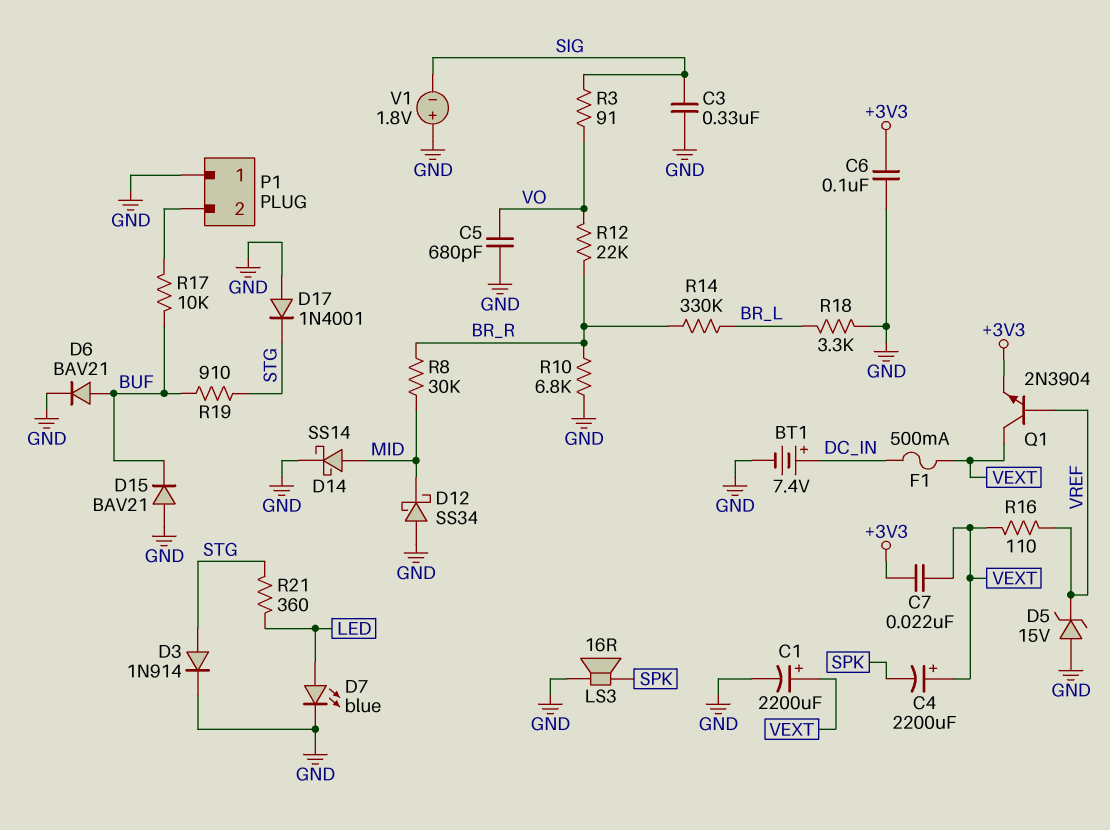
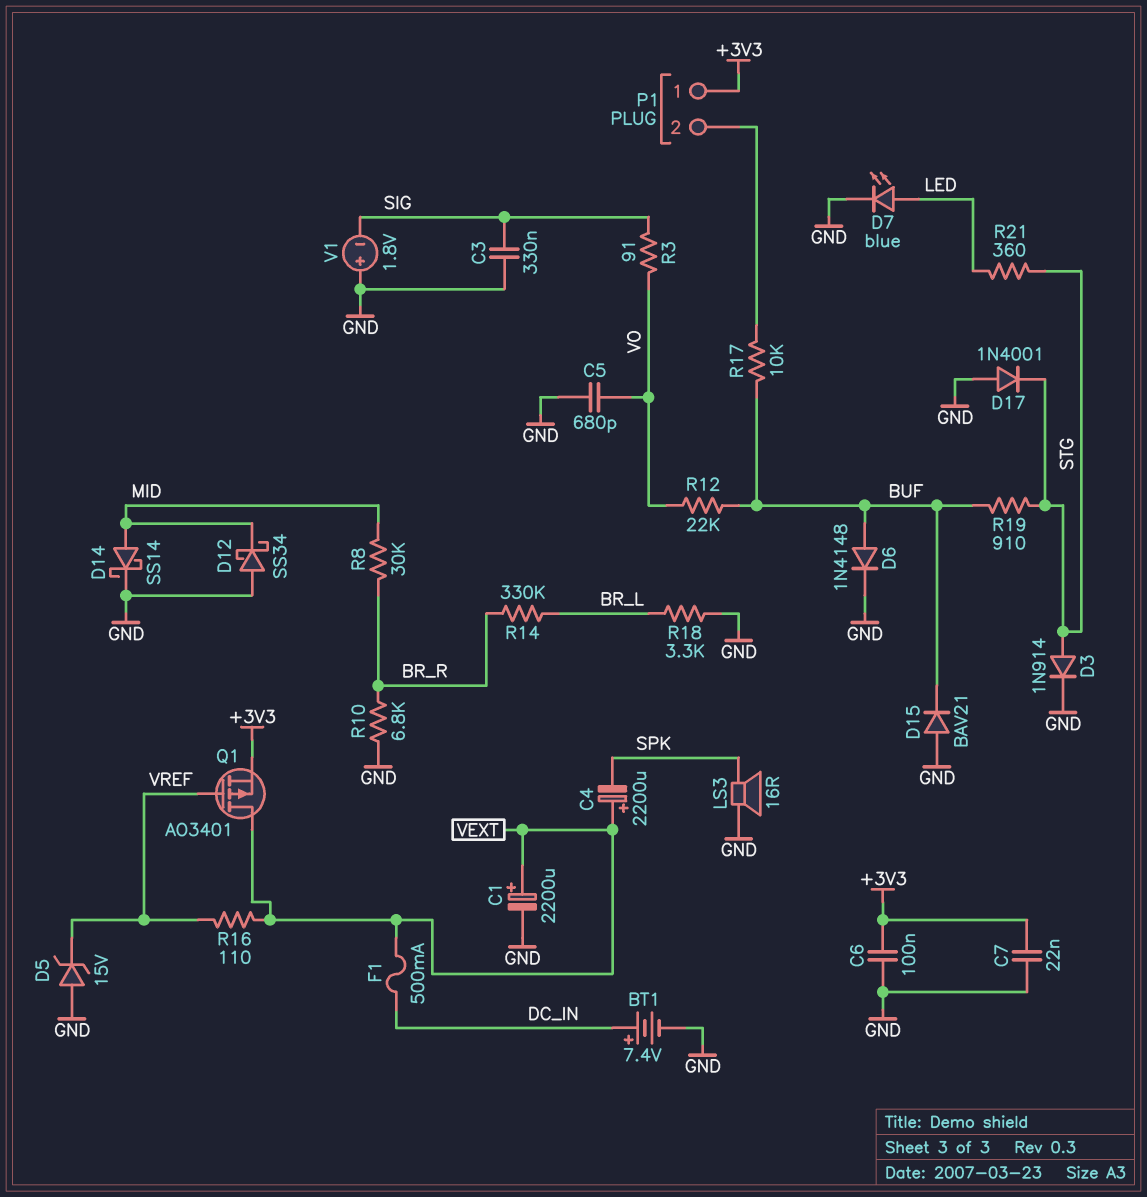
C7: 22nF (+3V3, VEXT) -> 22nF (+3V3, GND)
D6: diode BAV21 (A BUF, K GND) -> diode 1N4148 (A BUF, K GND)
P1 pin 1: GND -> +3V3
Q1: NPN 2N3904 (B VREF, C VEXT, E +3V3) -> PMOS AO3401 (G VREF, D VEXT, S +3V3)
R12: 22k (BR_R, VO) -> 22k (BUF, VO)

